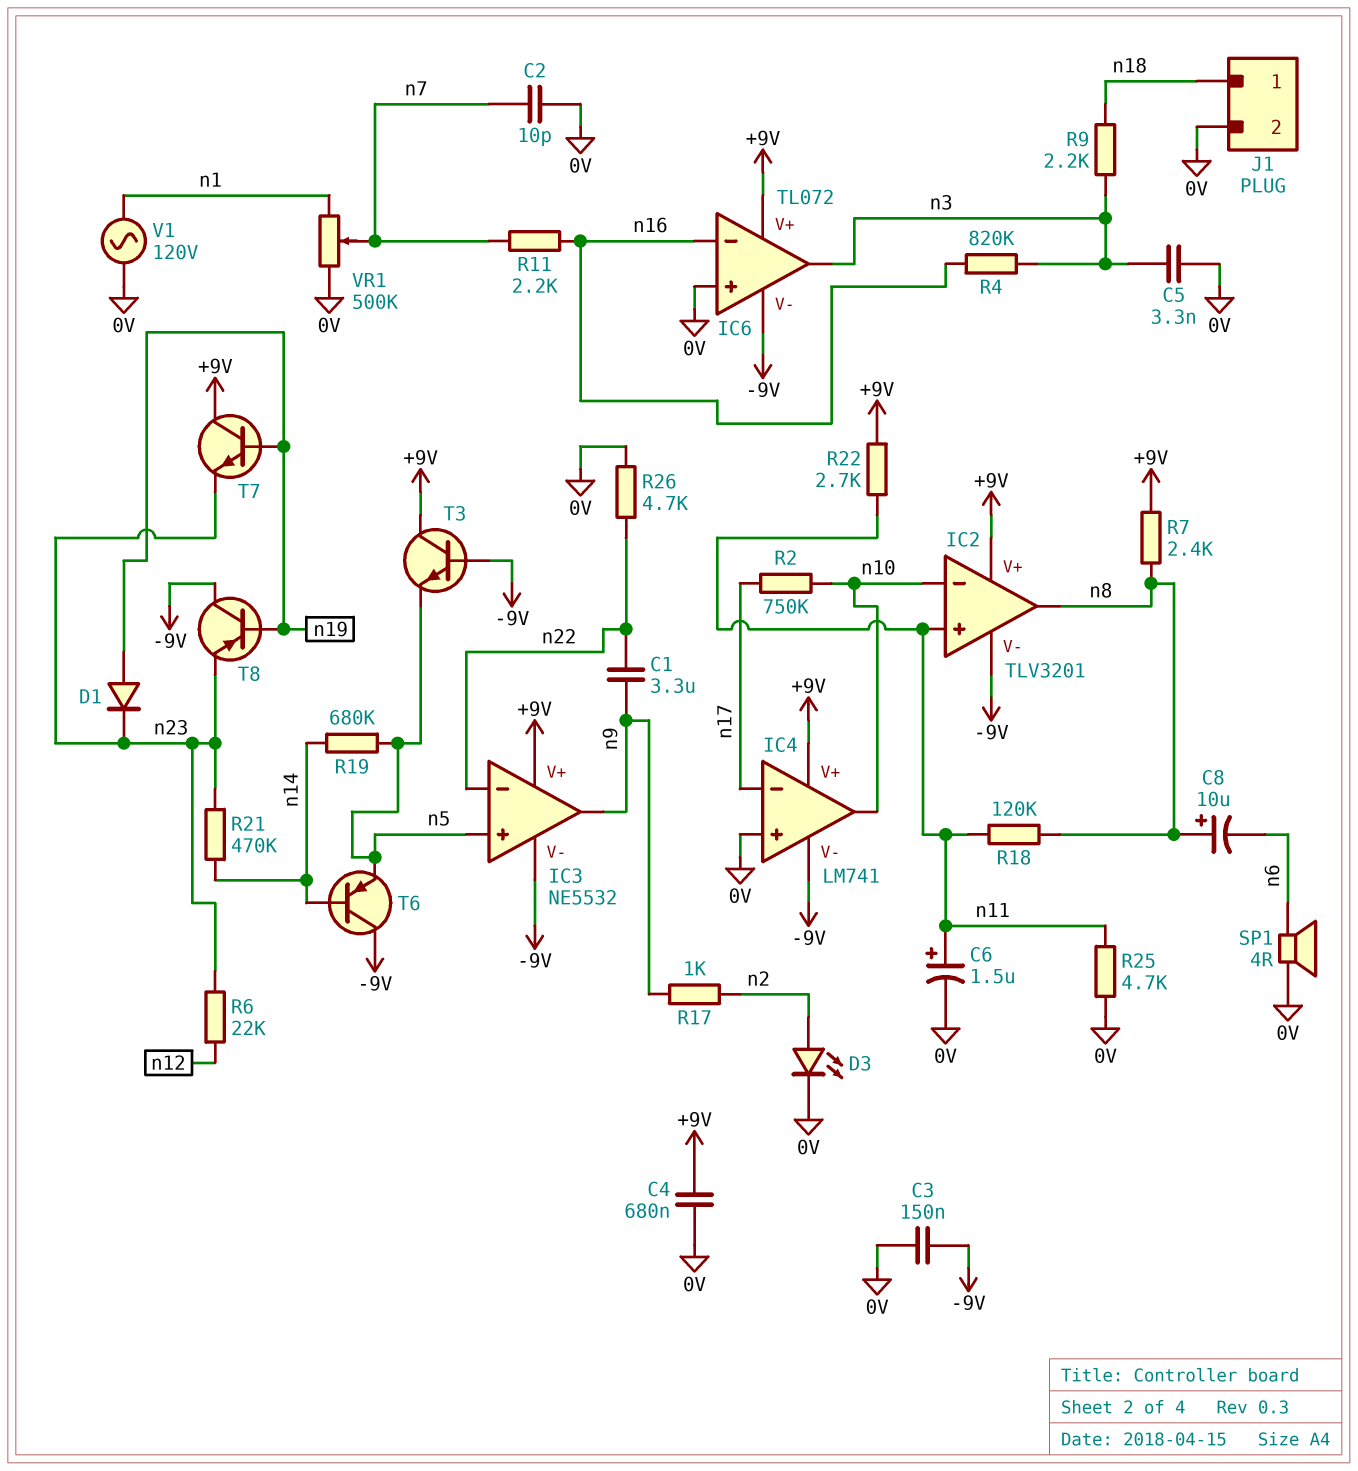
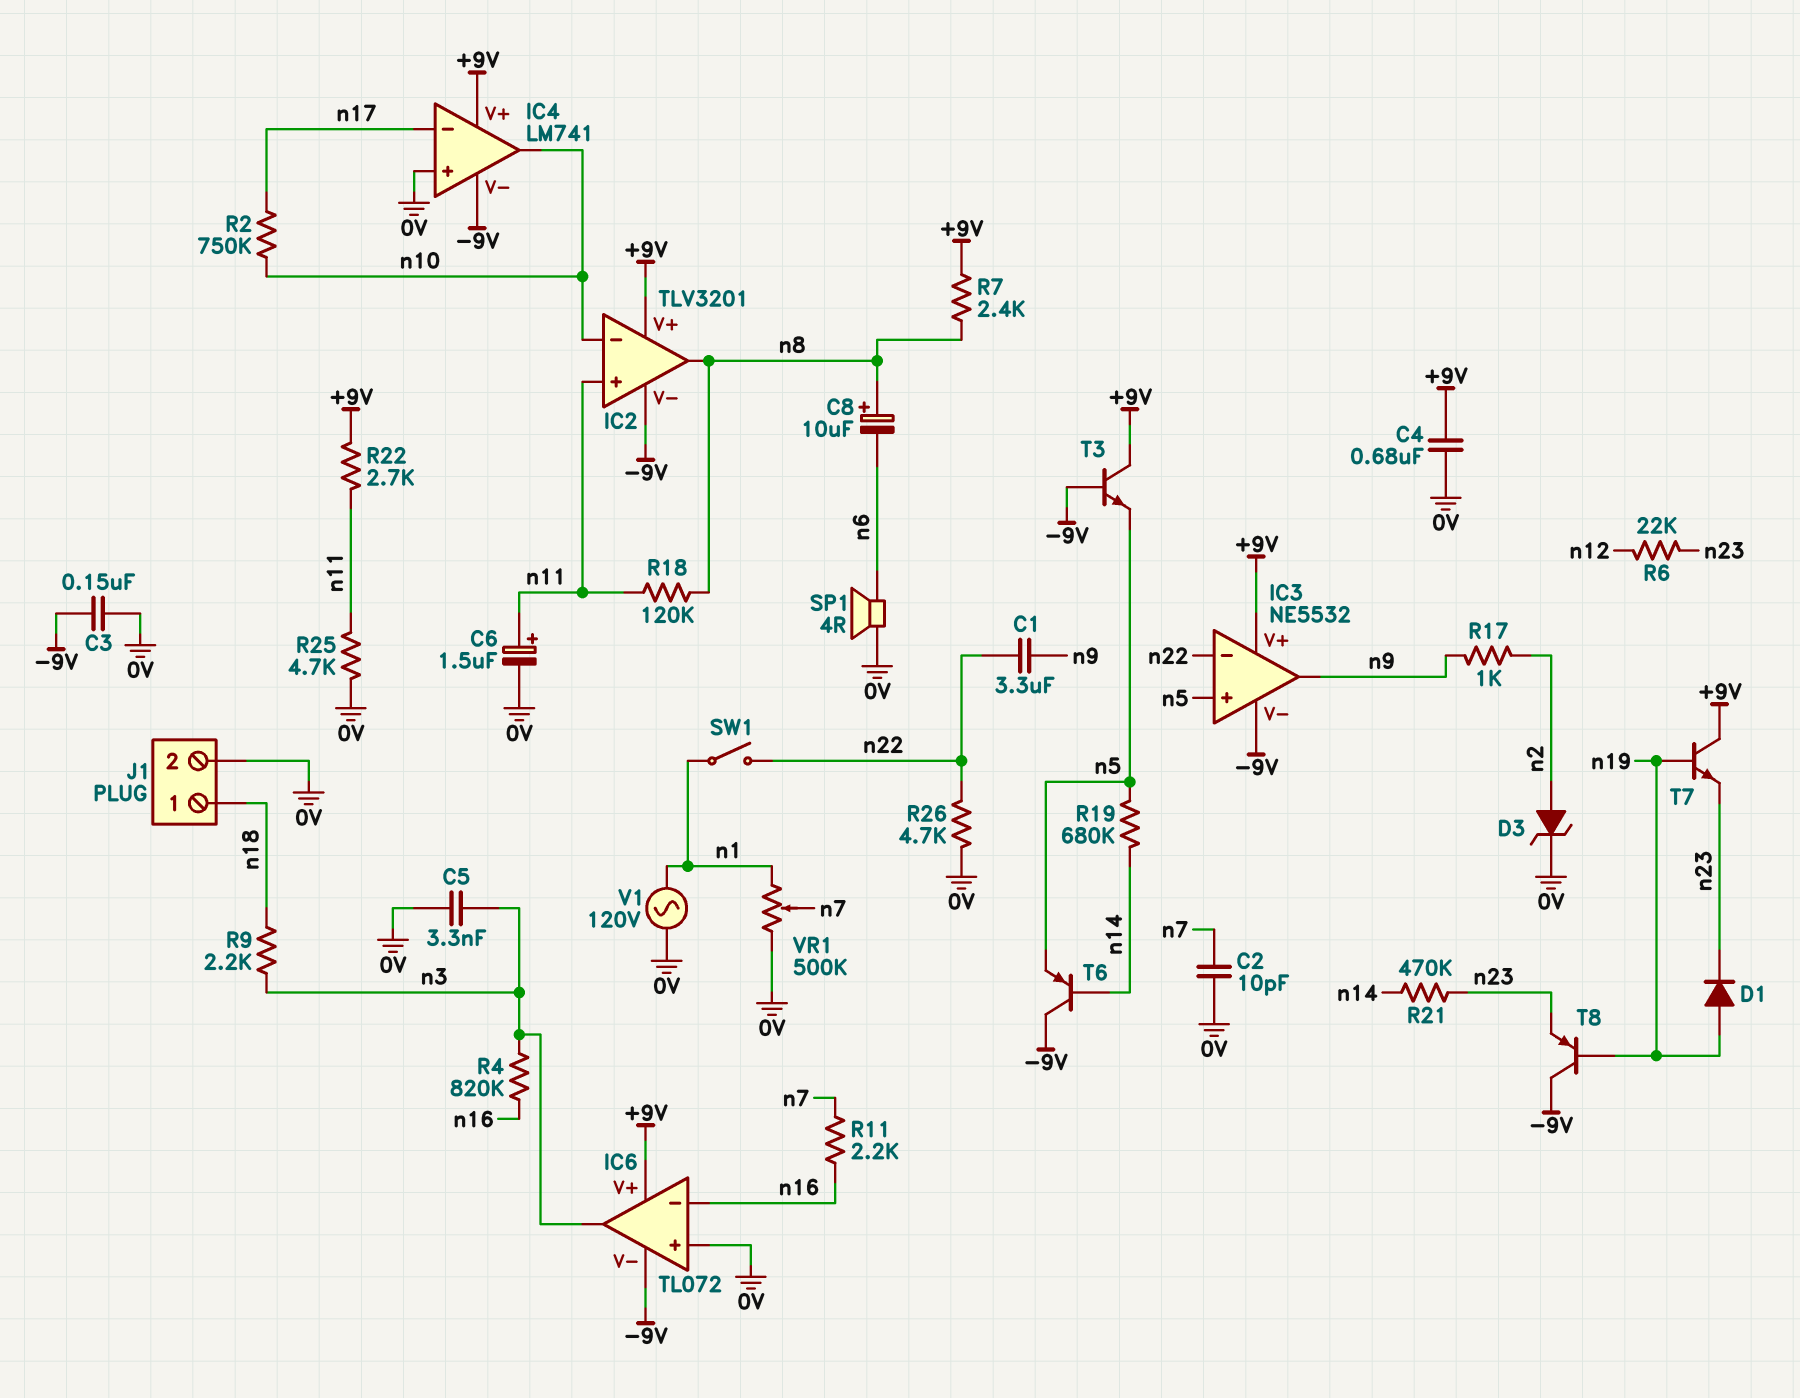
D3: LED (A n2, K 0V) -> zener (A n2, K 0V)
SW1: none -> switch (n1, n22)

